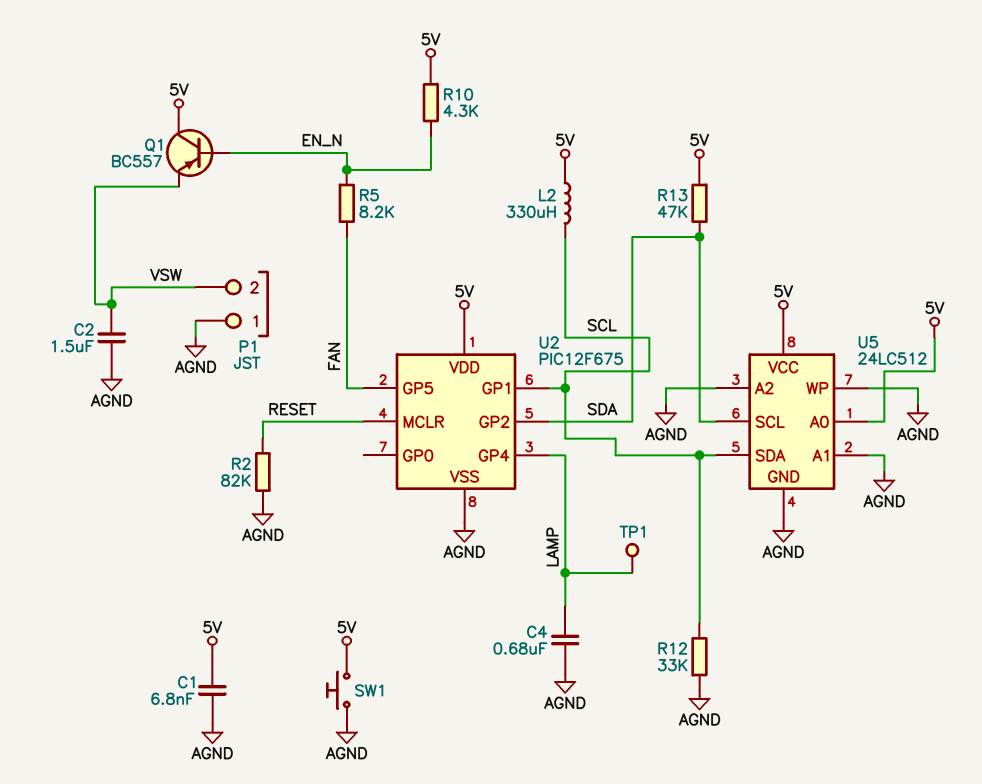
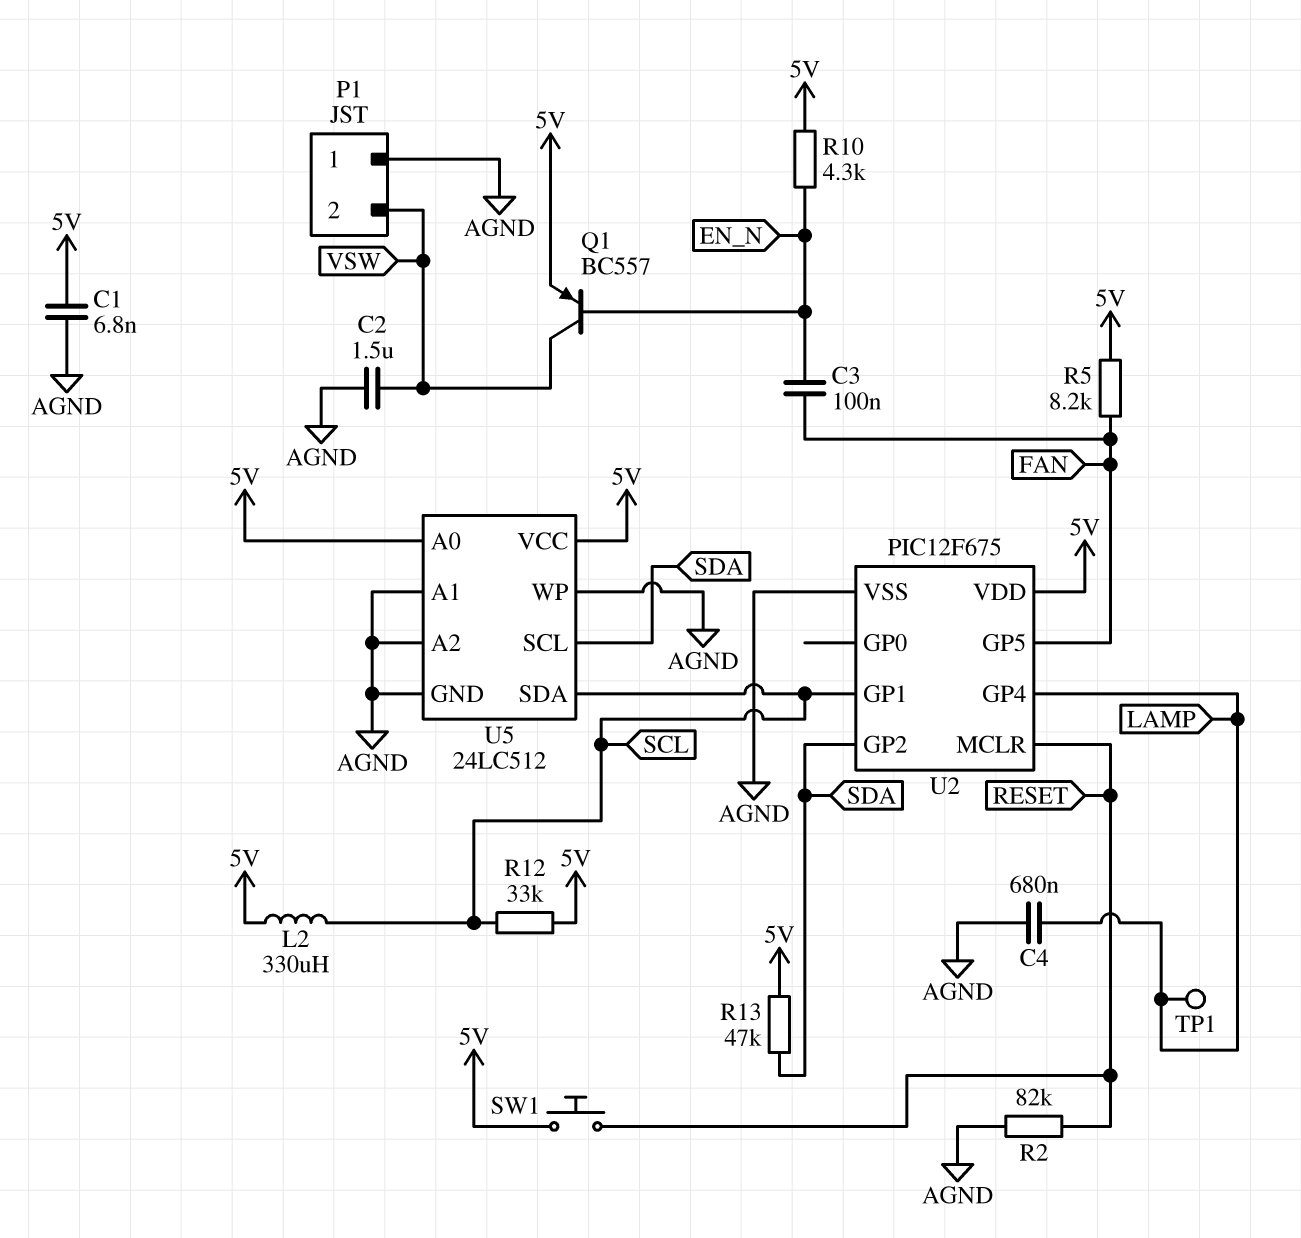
C3: none -> 100nF (EN_N, FAN)
Q1: PNP BC557 (B EN_N, C 5V, E VSW) -> PNP BC557 (B EN_N, C VSW, E 5V)
R5: 8.2k (EN_N, FAN) -> 8.2k (5V, FAN)
R12: 33k (AGND, SCL) -> 33k (5V, SCL)
SW1: button (5V, AGND) -> button (5V, RESET)

